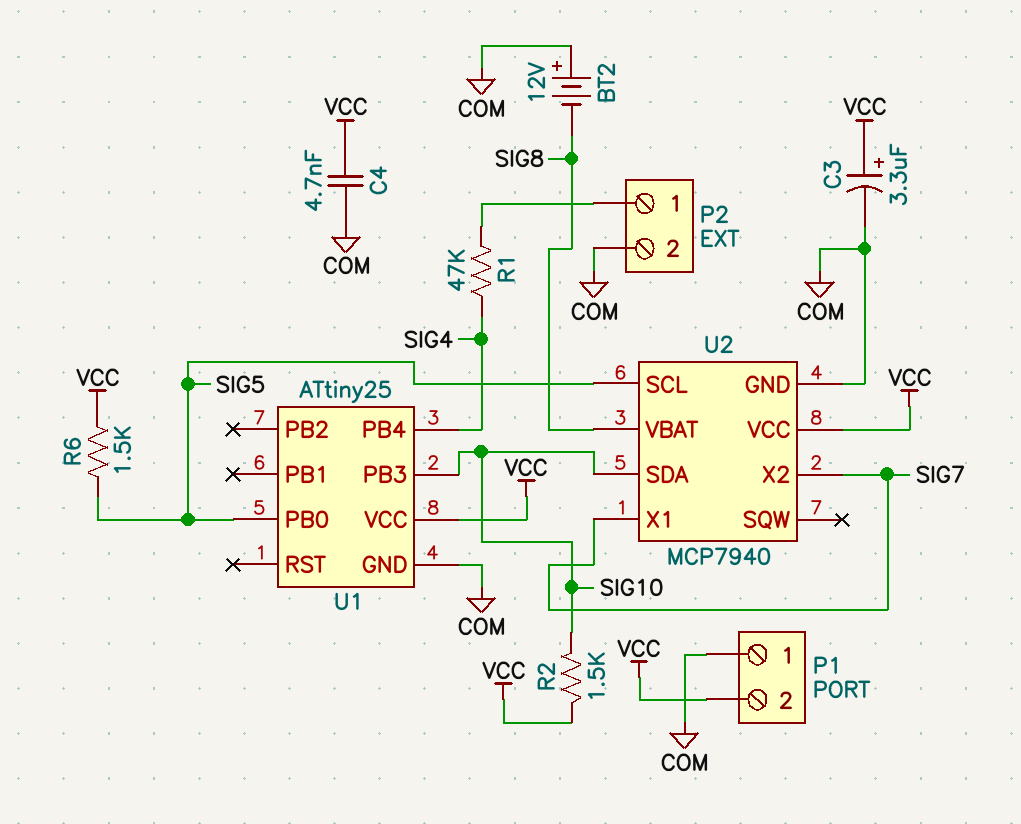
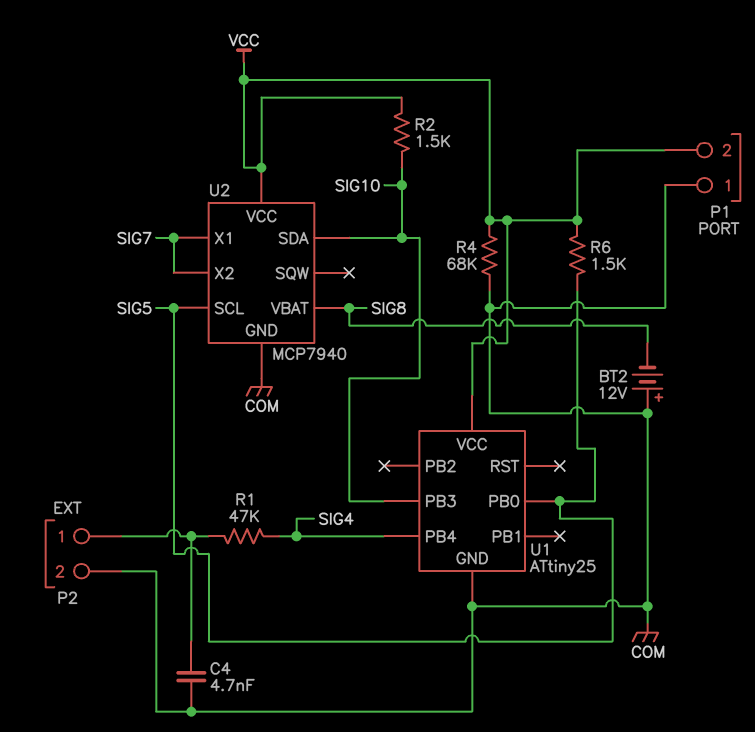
C3: 3.3uF (plus VCC, minus COM) -> none
C4: 4.7nF (COM, VCC) -> 4.7nF (COM, P2/1)
R4: none -> 68k (COM, VCC)

